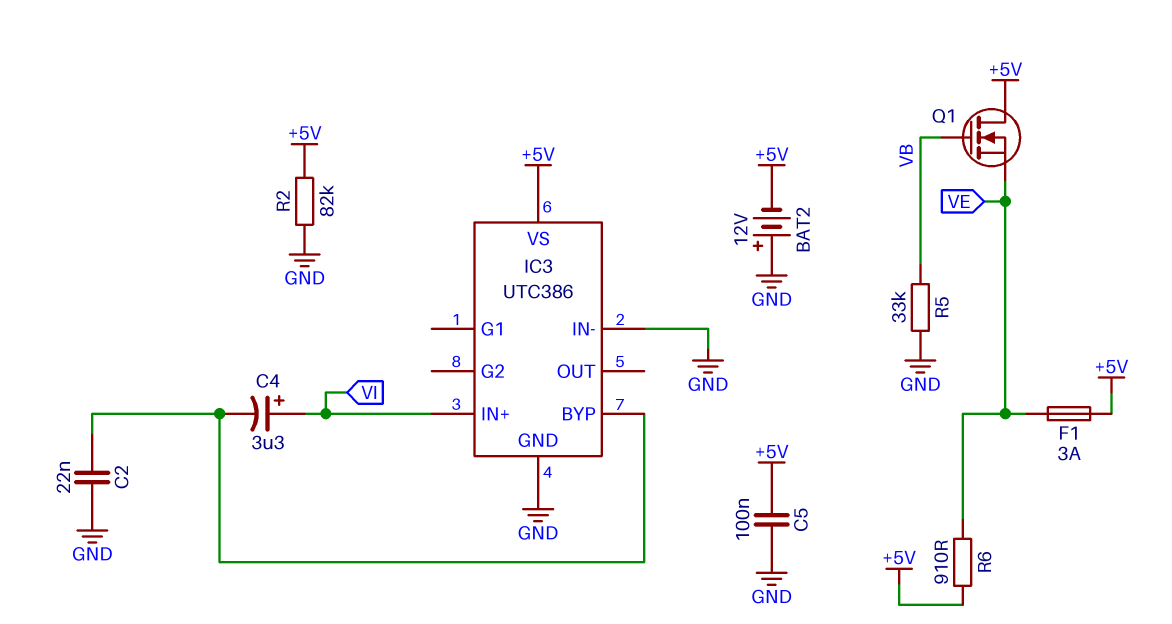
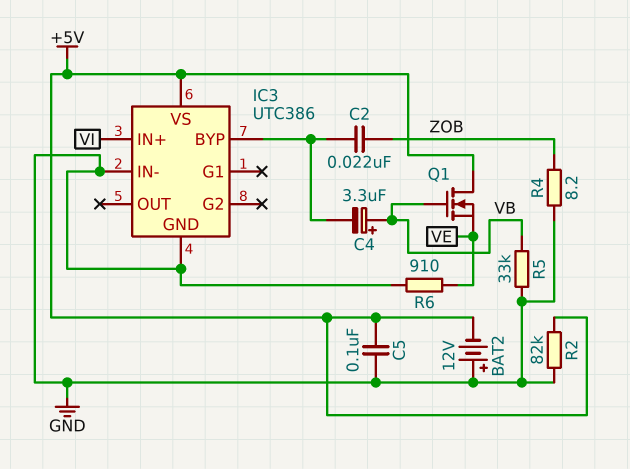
C2: 22nF (GND, IC3/BYP) -> 22nF (IC3/BYP, ZOB)
C4: 3.3uF (plus VI, minus IC3/BYP) -> 3.3uF (plus VB, minus IC3/BYP)
F1: 3A (+5V, VE) -> none
R4: none -> 8.2 (GND, ZOB)
R6: 910 (+5V, VE) -> 910 (GND, VE)

